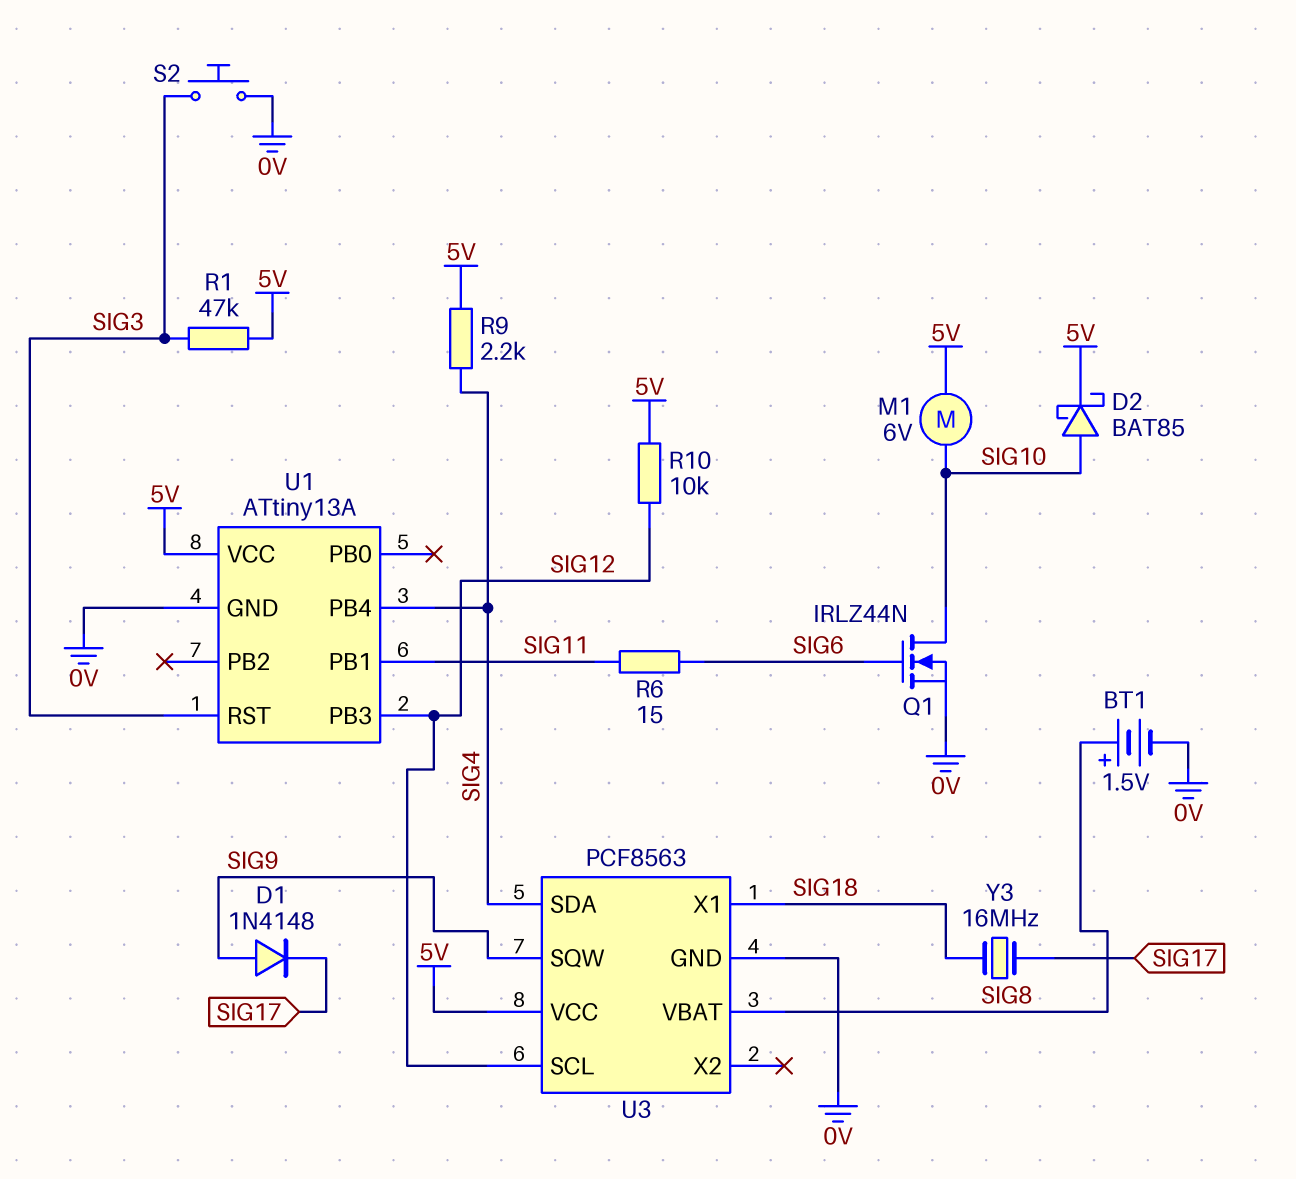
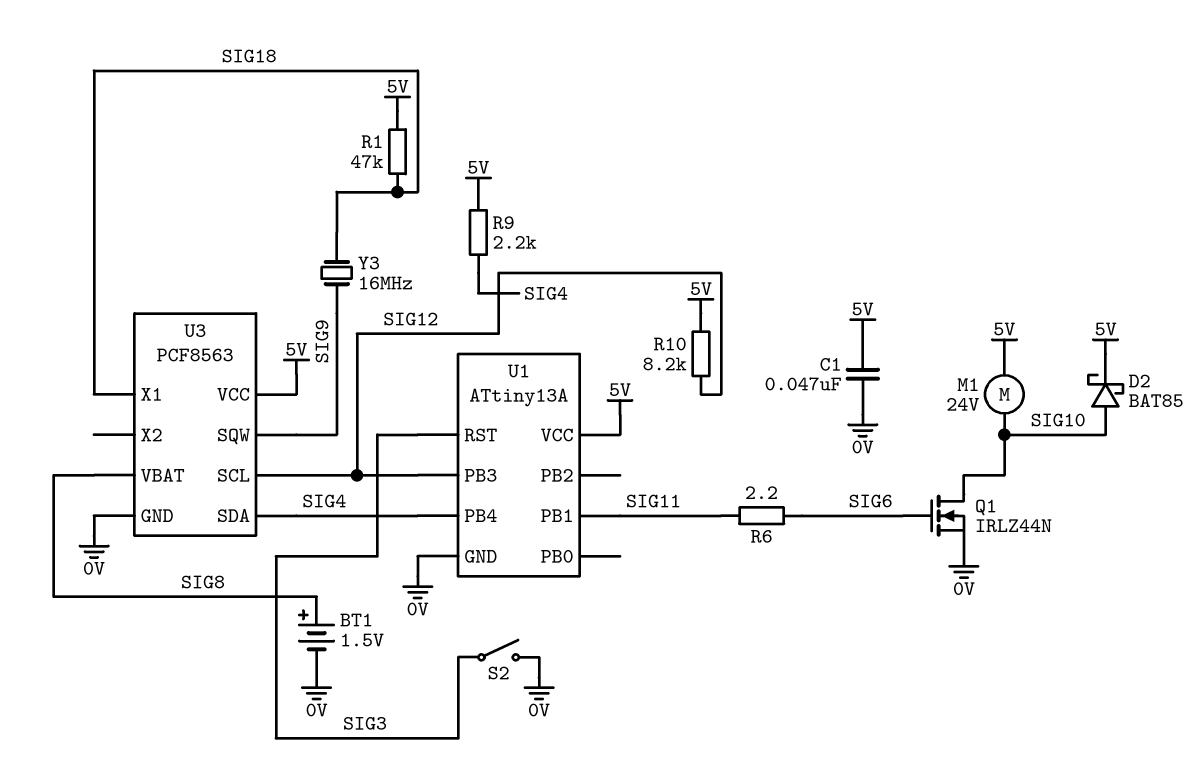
C1: none -> 47nF (0V, 5V)
D1: diode 1N4148 (A SIG9, K SIG17) -> none
M1: motor 6V (5V, SIG10) -> motor 24V (5V, SIG10)
R1: 47k (5V, SIG3) -> 47k (5V, SIG18)
R6: 15 (SIG6, SIG11) -> 2.2 (SIG6, SIG11)
R10: 10k (5V, SIG12) -> 8.2k (5V, SIG12)
S2: button (0V, SIG3) -> switch (0V, SIG3)
Y3: 16MHz (SIG17, SIG18) -> 16MHz (SIG9, SIG18)

